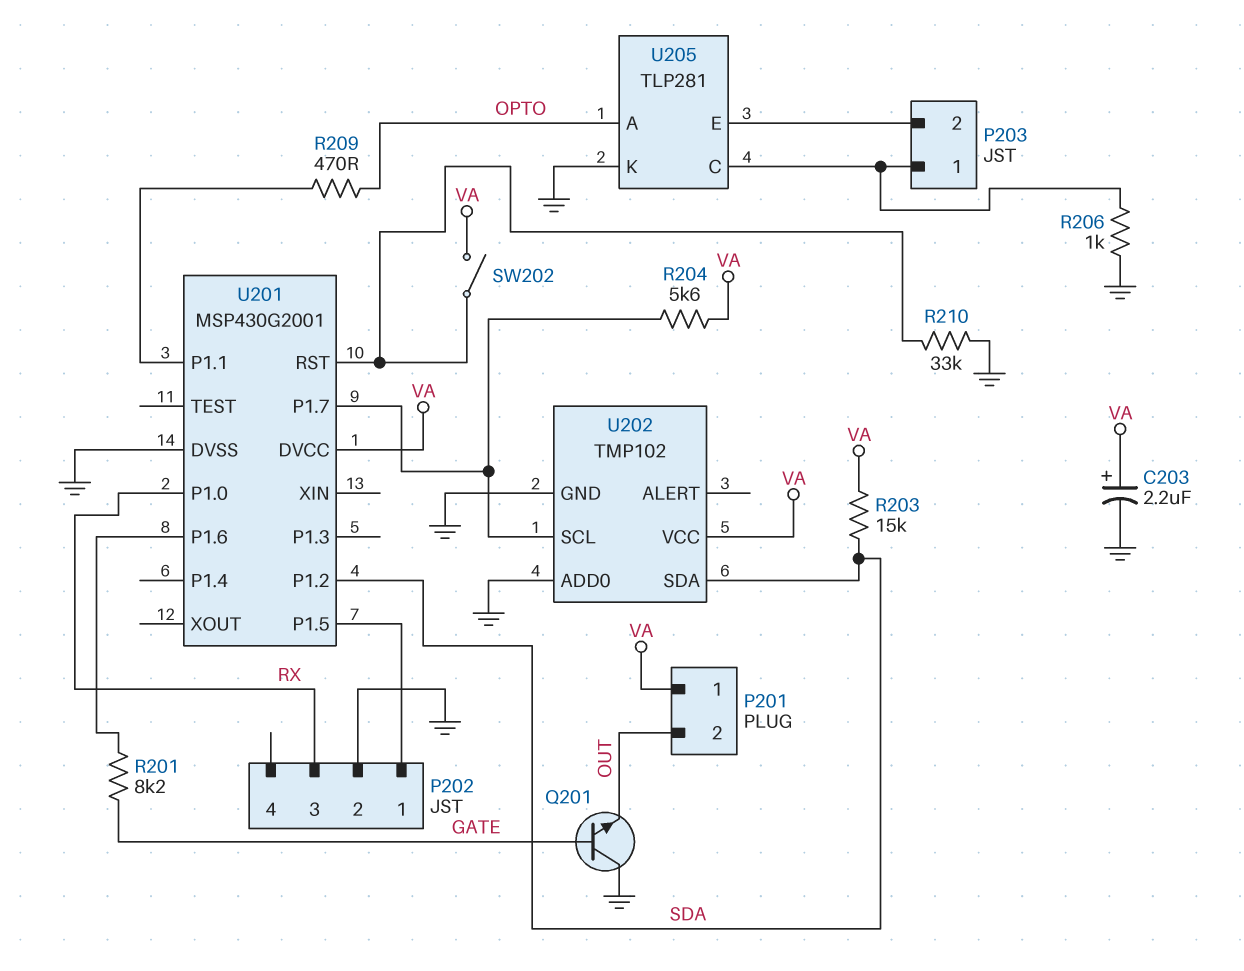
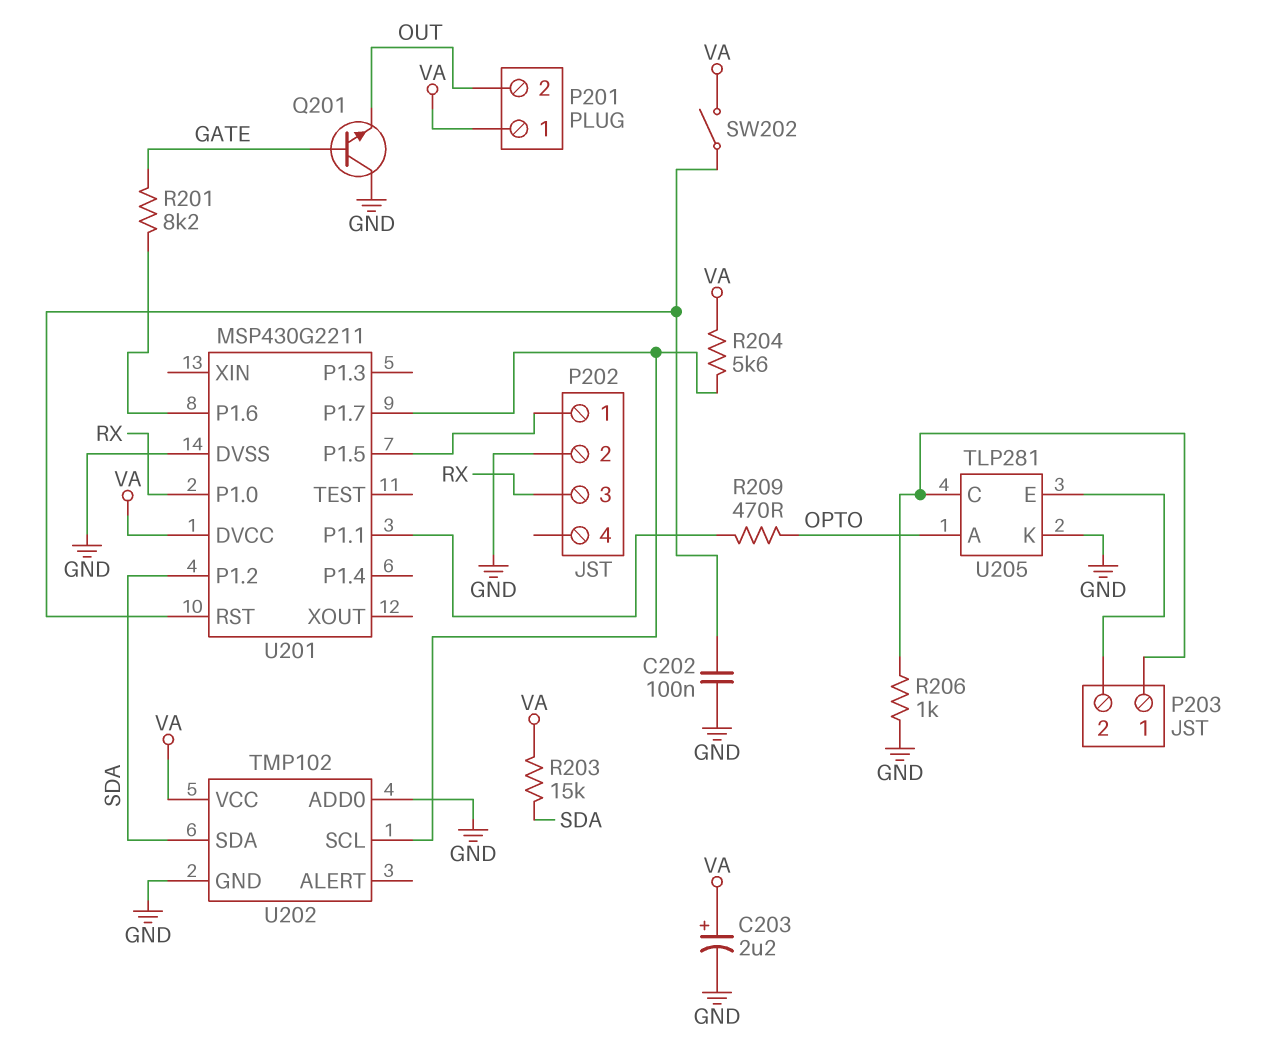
C202: none -> 100nF (GND, U201/RST)
R210: 33k (GND, U201/RST) -> none
U201: MSP430G2001 -> MSP430G2211

